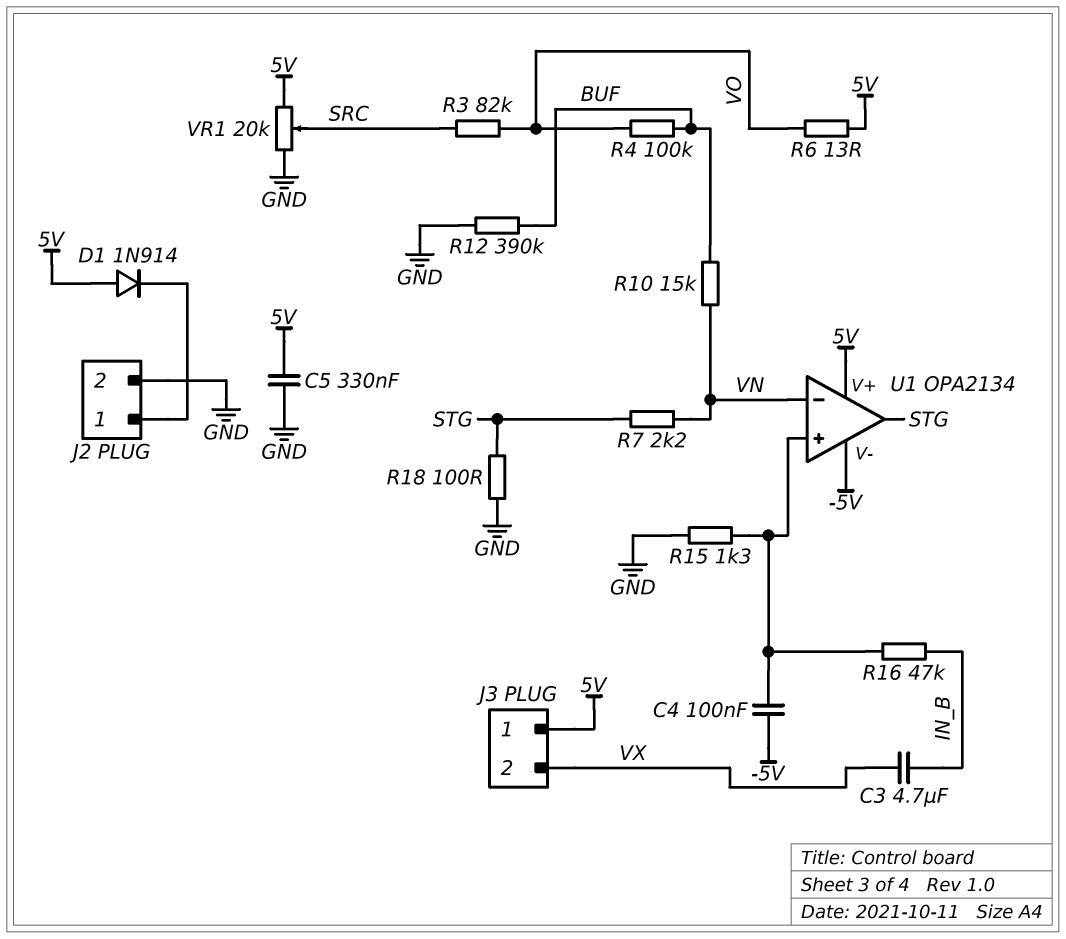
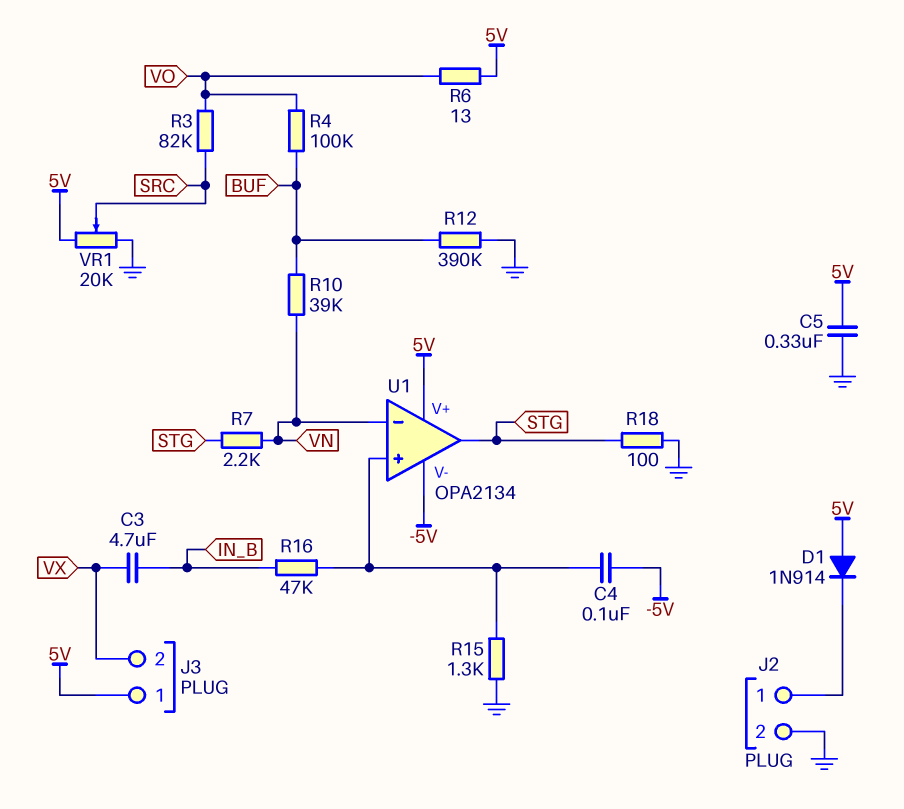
R10: 15k (BUF, VN) -> 39k (BUF, VN)

